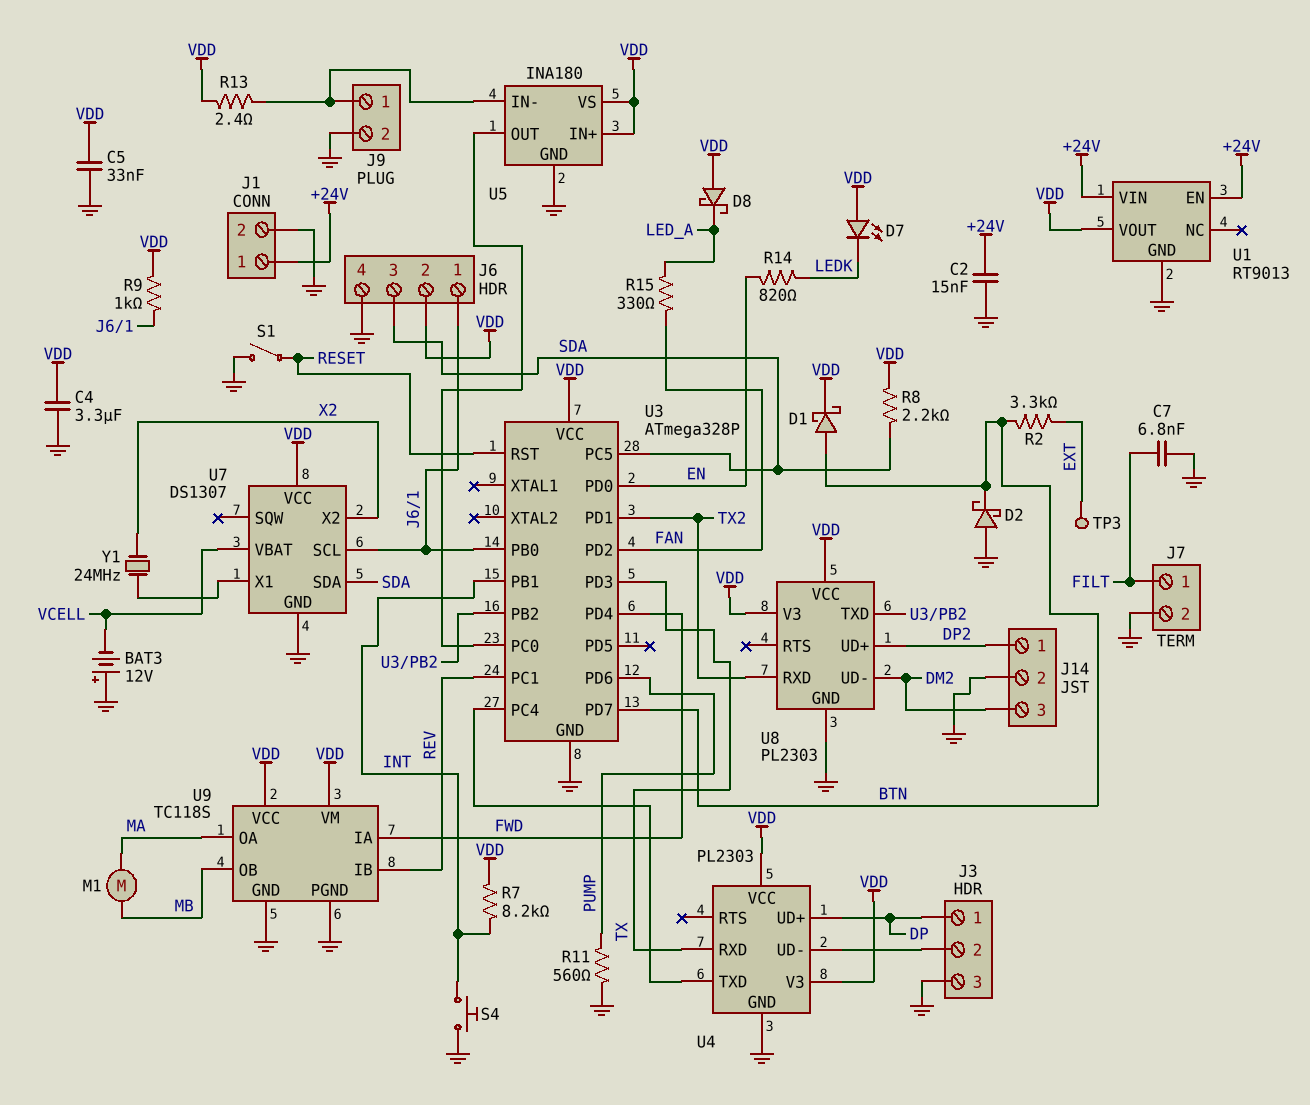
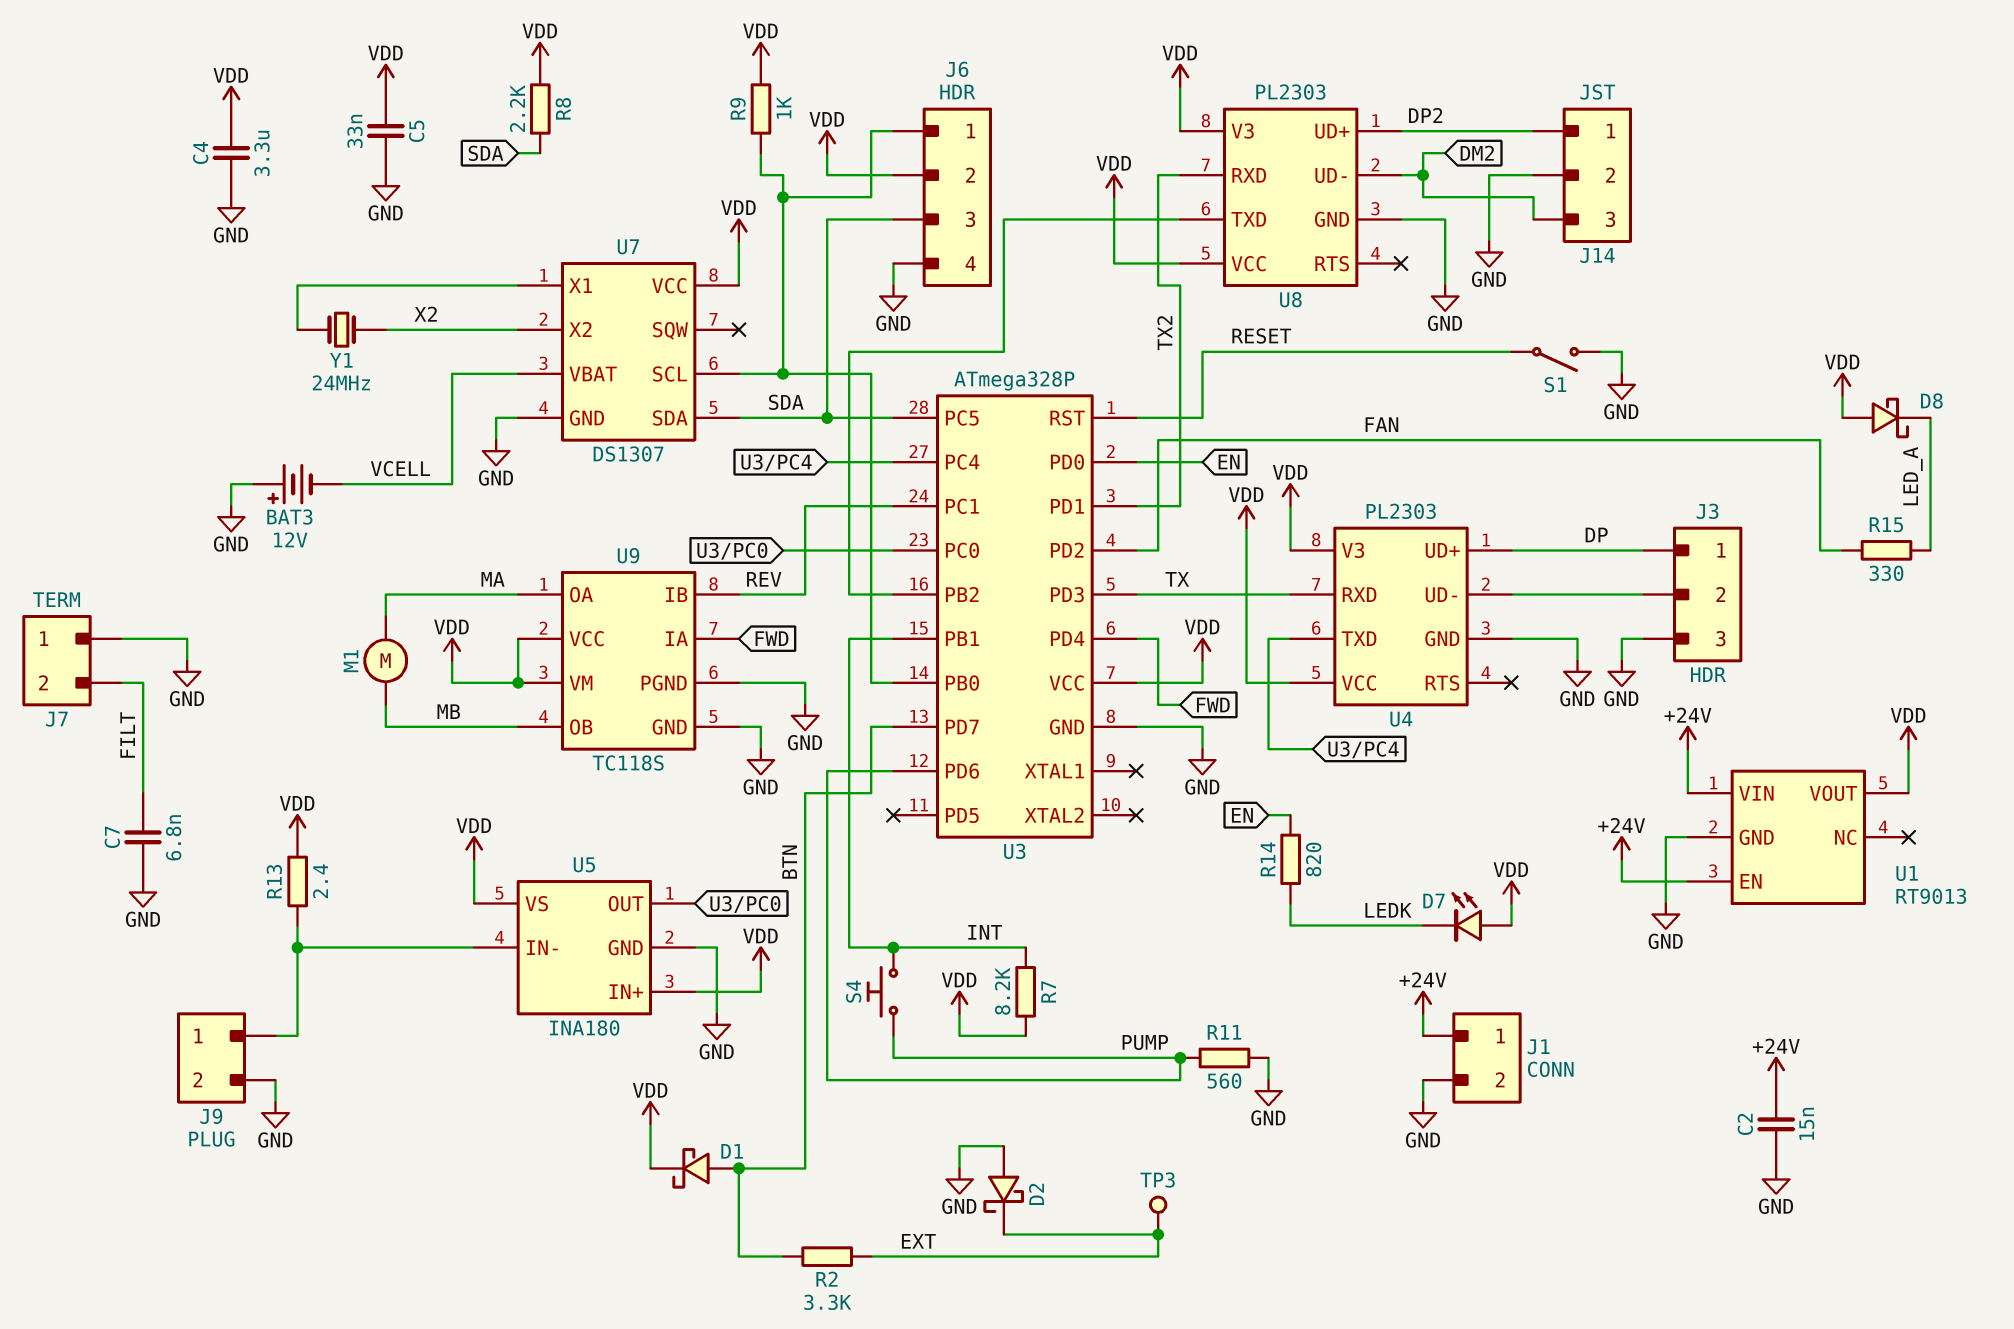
D2: schottky (A GND, K BTN) -> schottky (A GND, K EXT)
J7 pin 1: FILT -> GND
J7 pin 2: GND -> FILT
S4: button (GND, INT) -> button (INT, PUMP)

